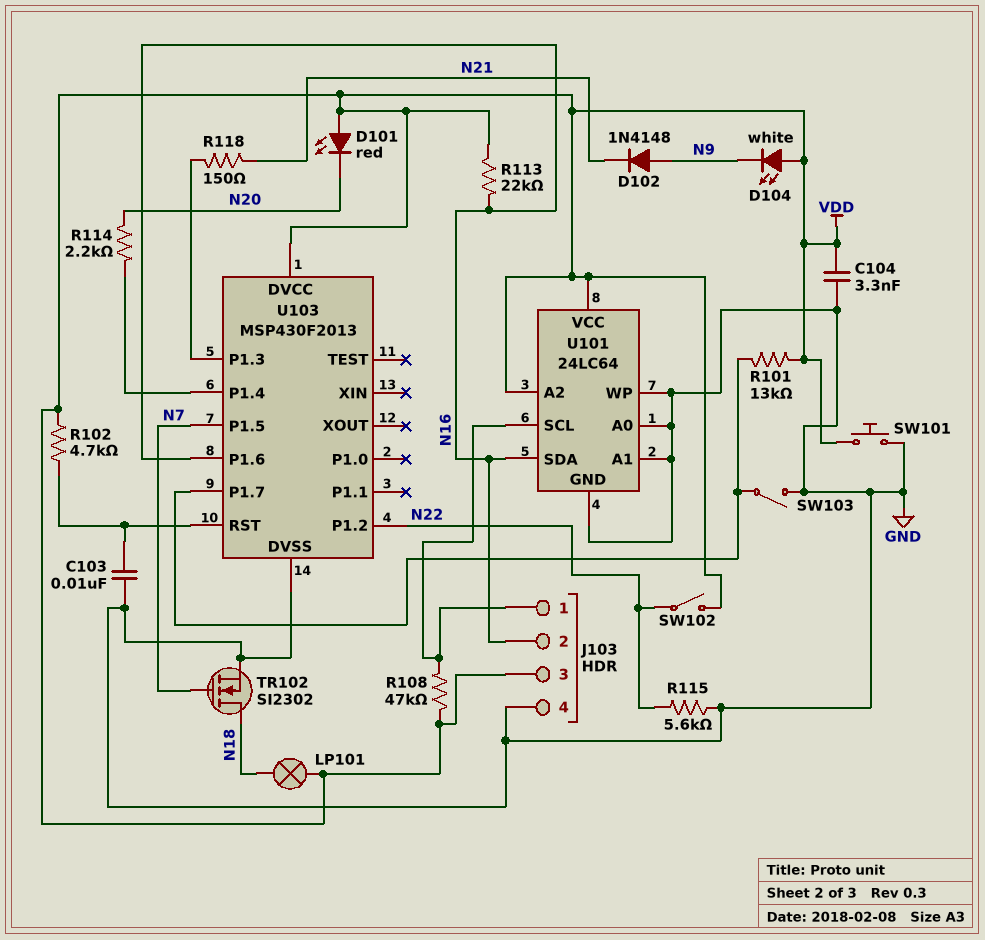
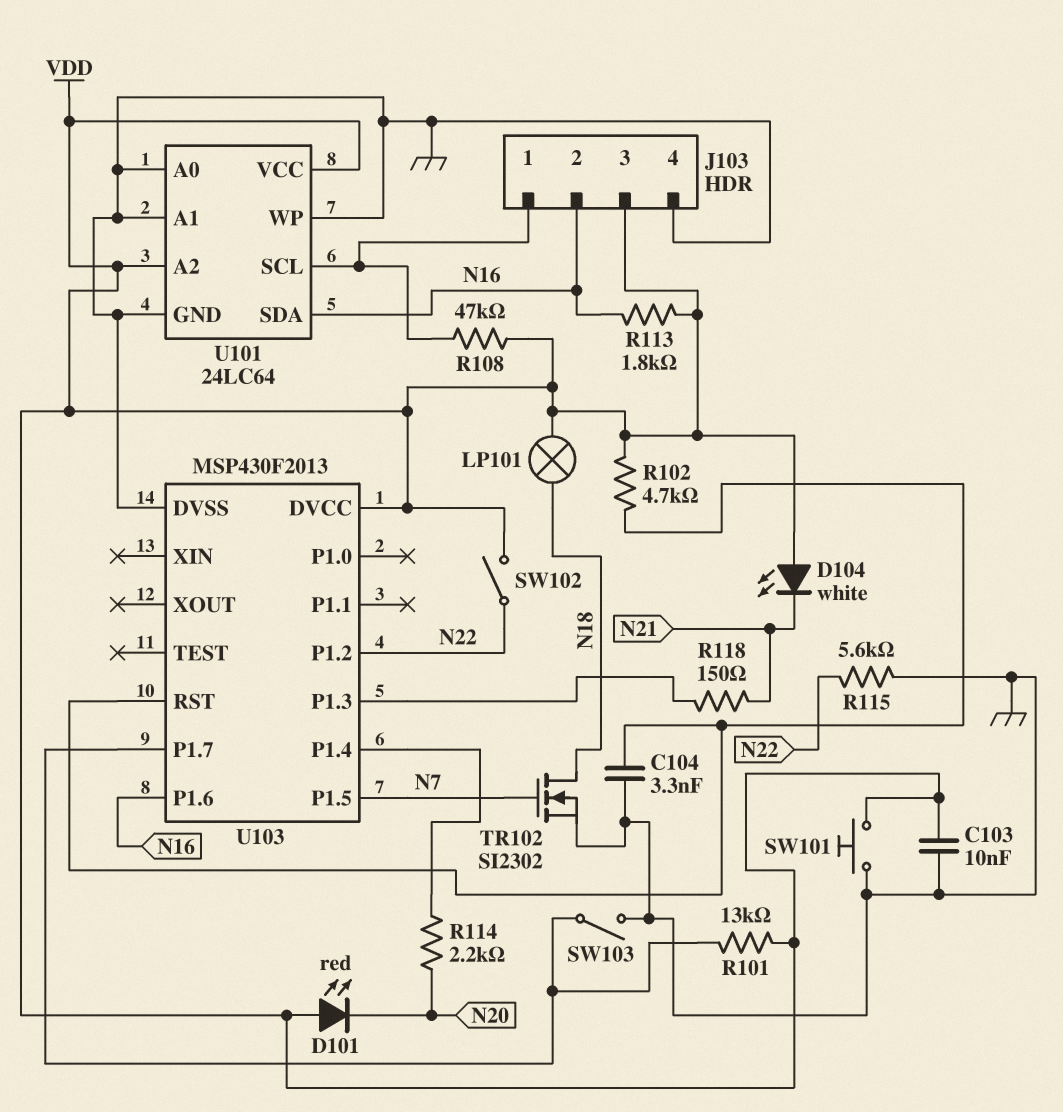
C103: 10nF (GND, U103/RST) -> 10nF (GND, VDD)
C104: 3.3nF (GND, VDD) -> 3.3nF (GND, U103/RST)
D102: diode 1N4148 (A N9, K N21) -> none
D104: LED white (A VDD, K N9) -> LED white (A VDD, K N21)
R113: 22k (N16, VDD) -> 1.8k (N16, VDD)

